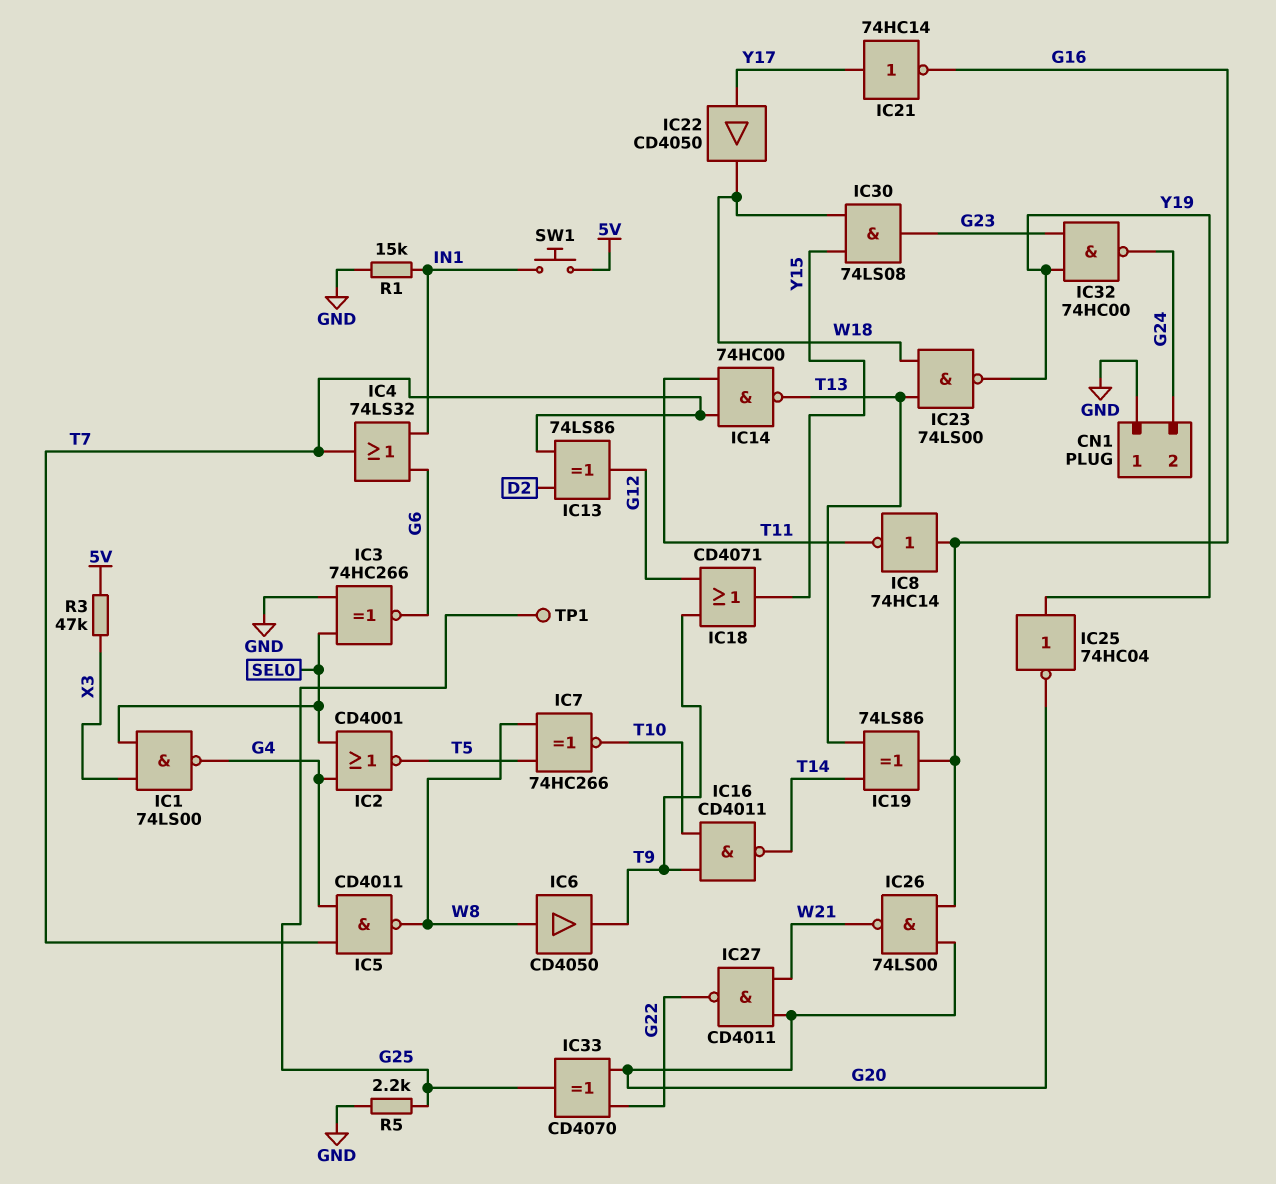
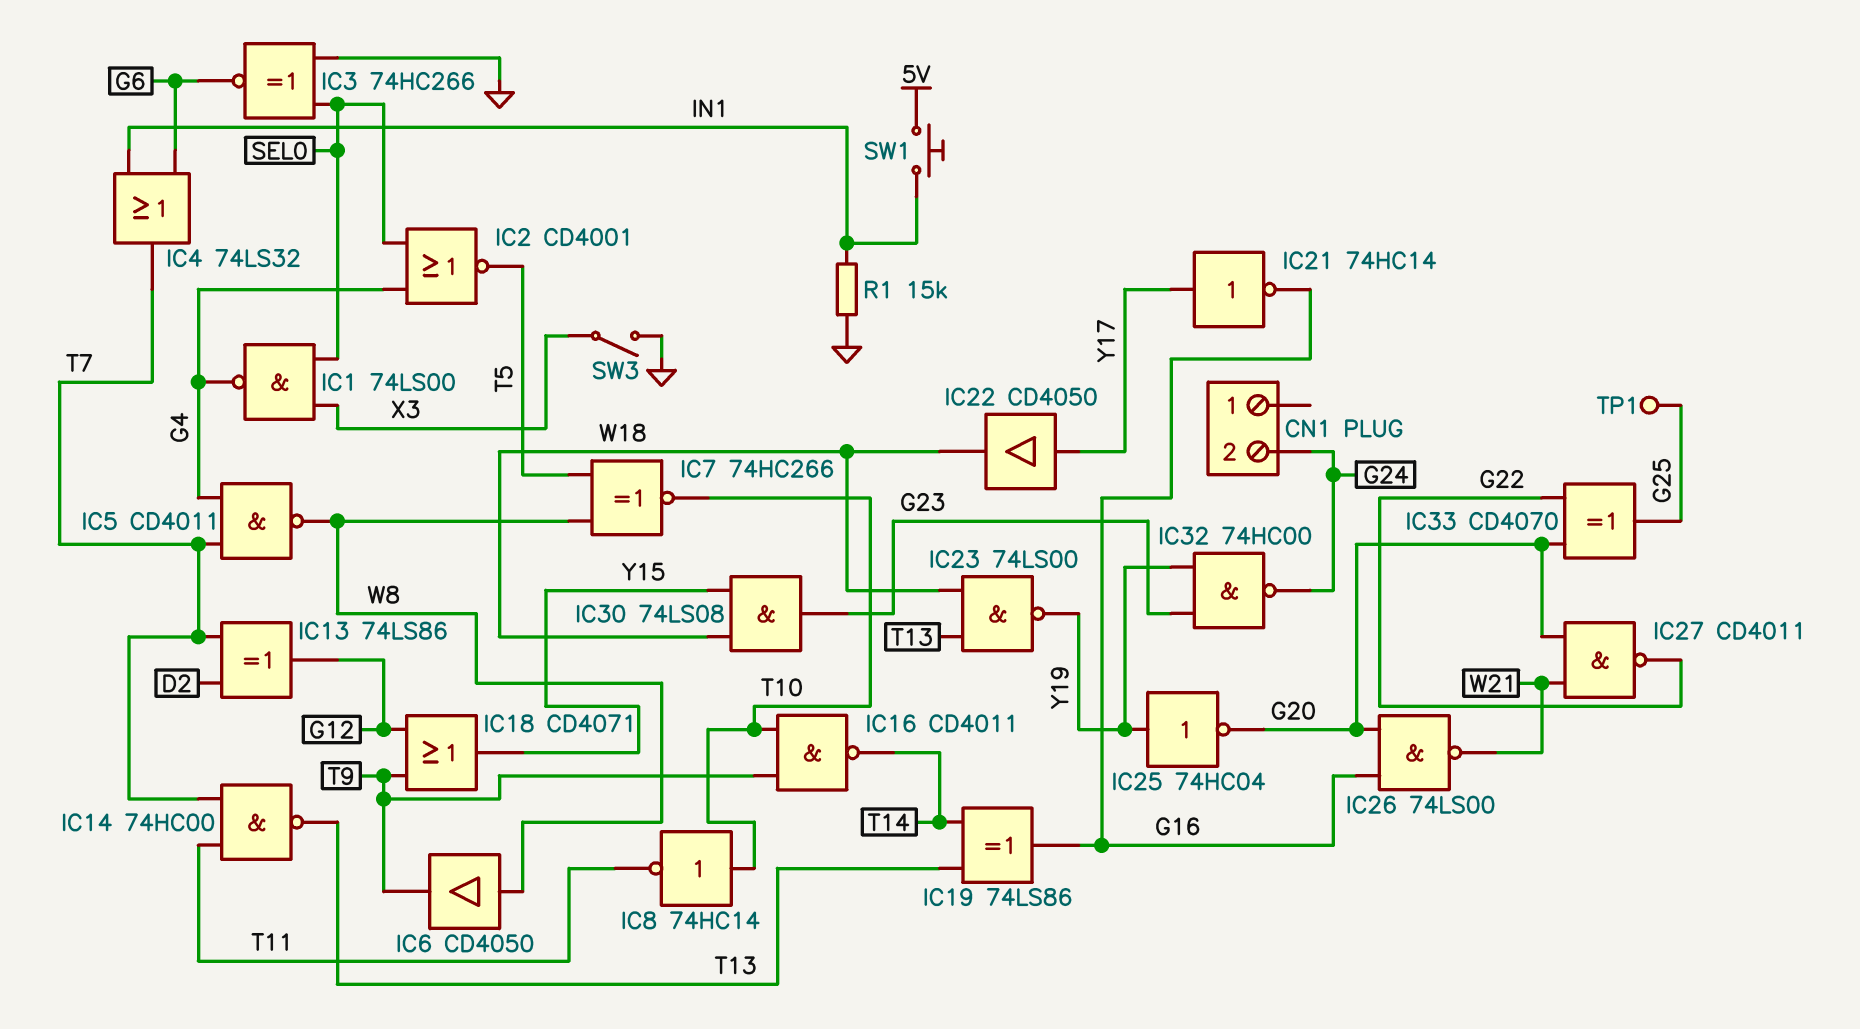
CN1 pin 1: GND -> none
IC8: NOT 74HC14 (in G16, out T11) -> NOT 74HC14 (in T10, out T11)
R3: 47k (5V, X3) -> none
R5: 2.2k (G25, GND) -> none
SW3: none -> switch (GND, X3)

